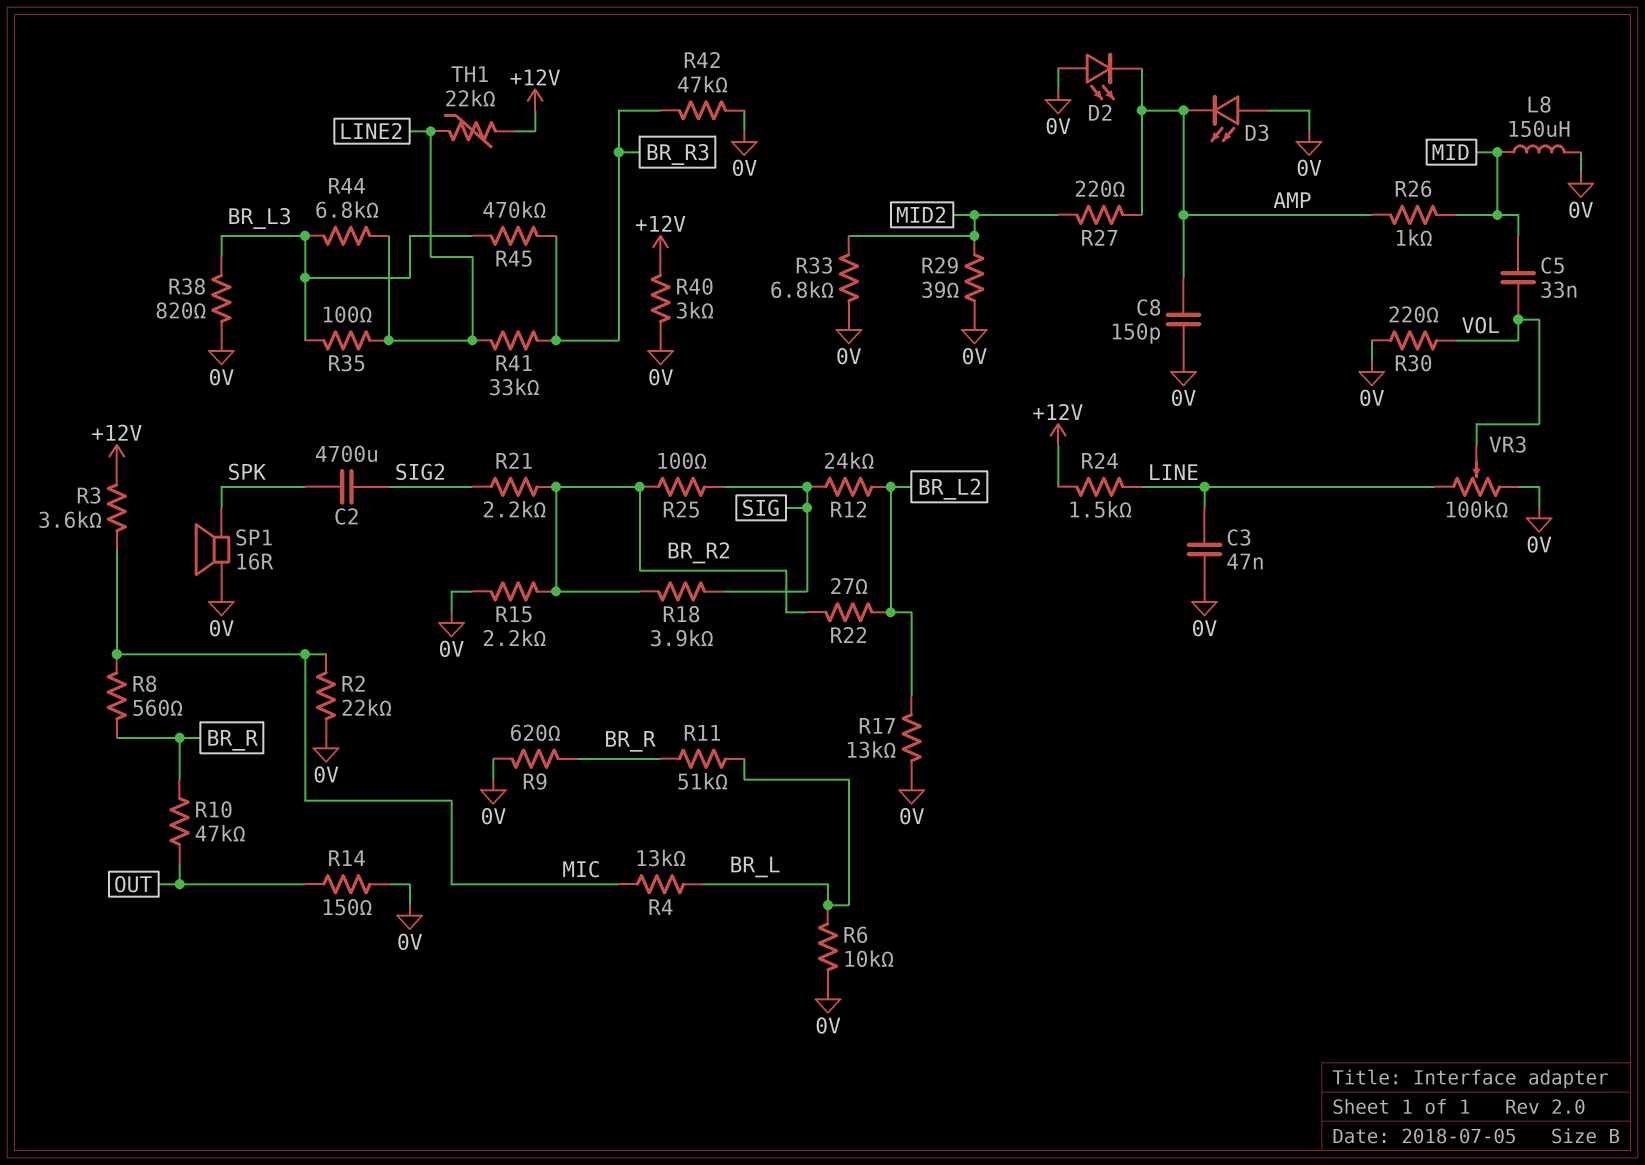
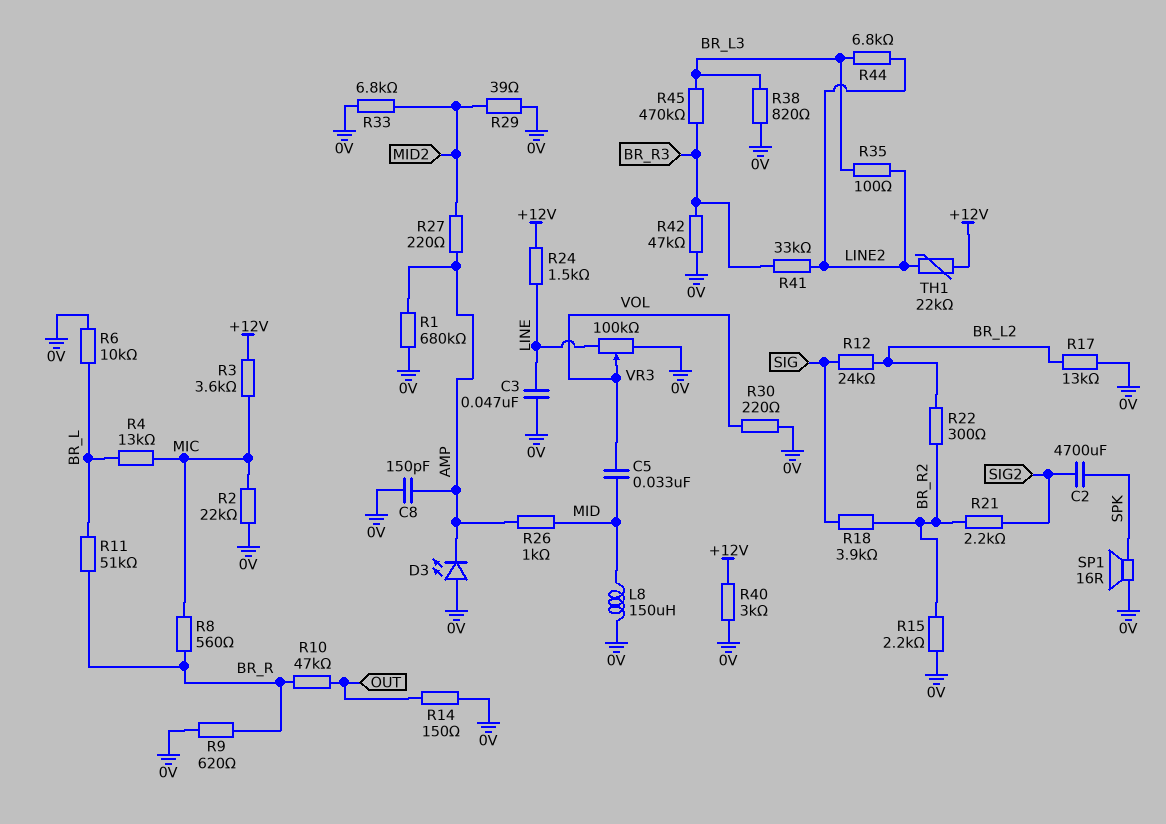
D2: LED (A 0V, K AMP) -> none
R1: none -> 680k (0V, AMP)
R22: 27 (BR_L2, BR_R2) -> 300 (BR_L2, BR_R2)
R25: 100 (BR_R2, SIG) -> none

